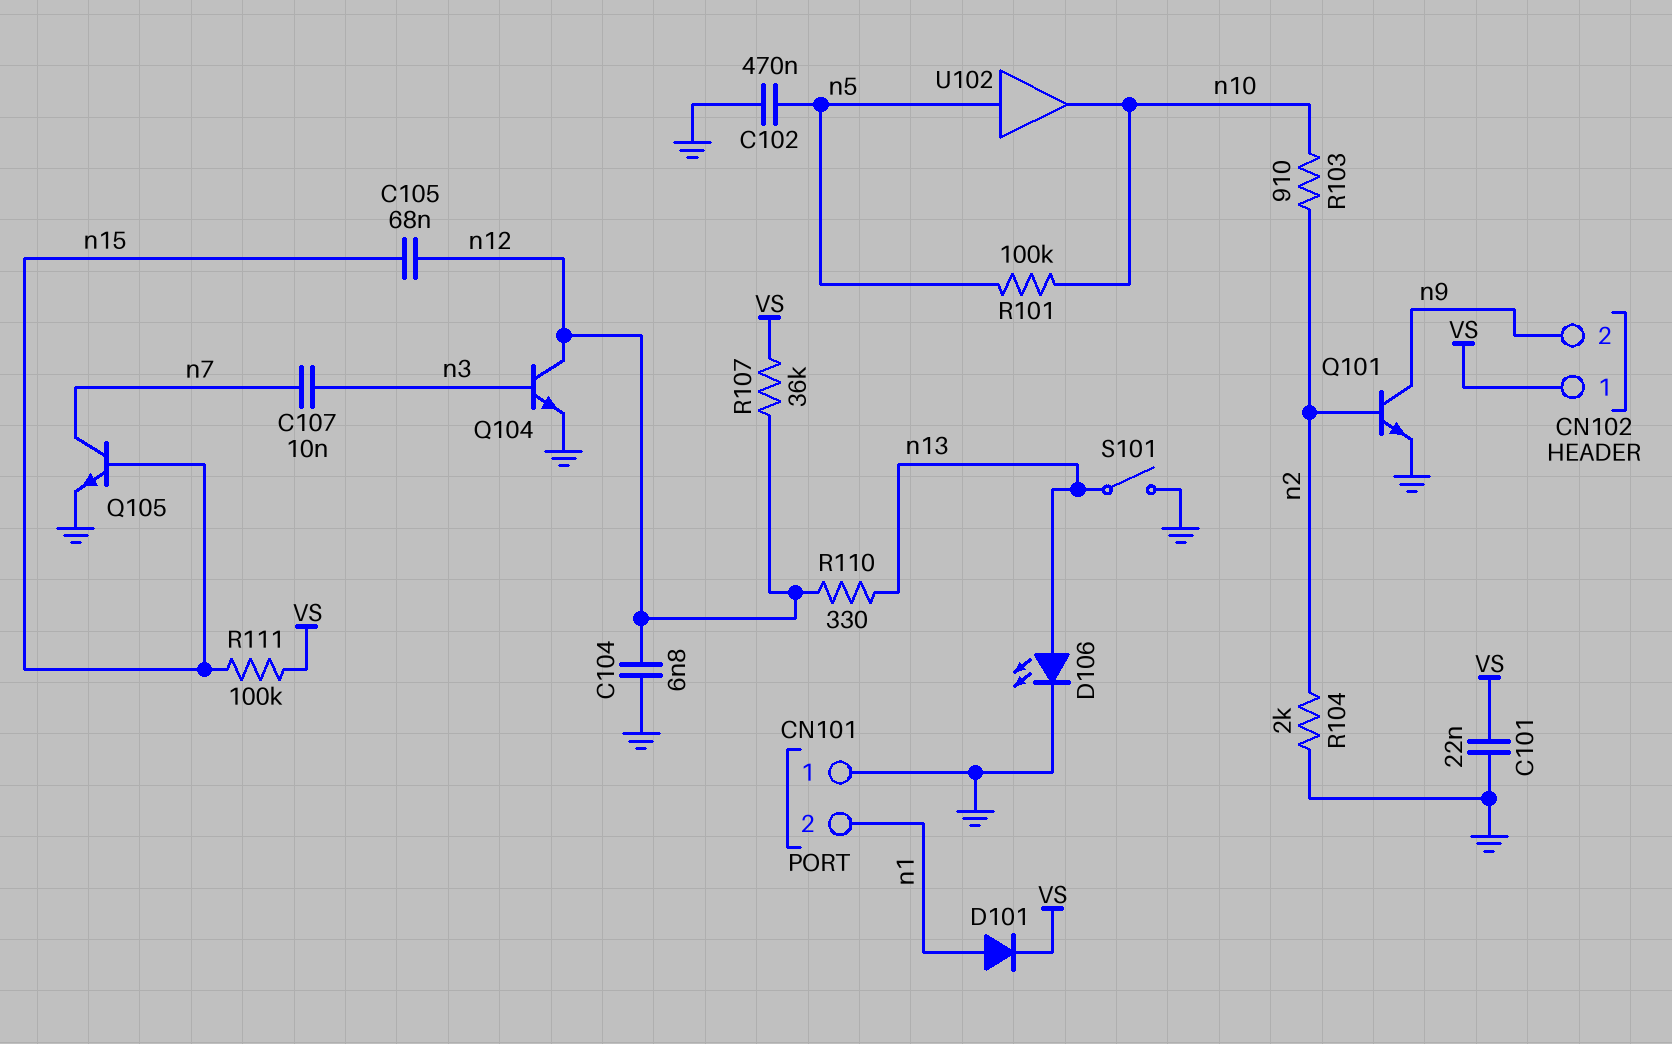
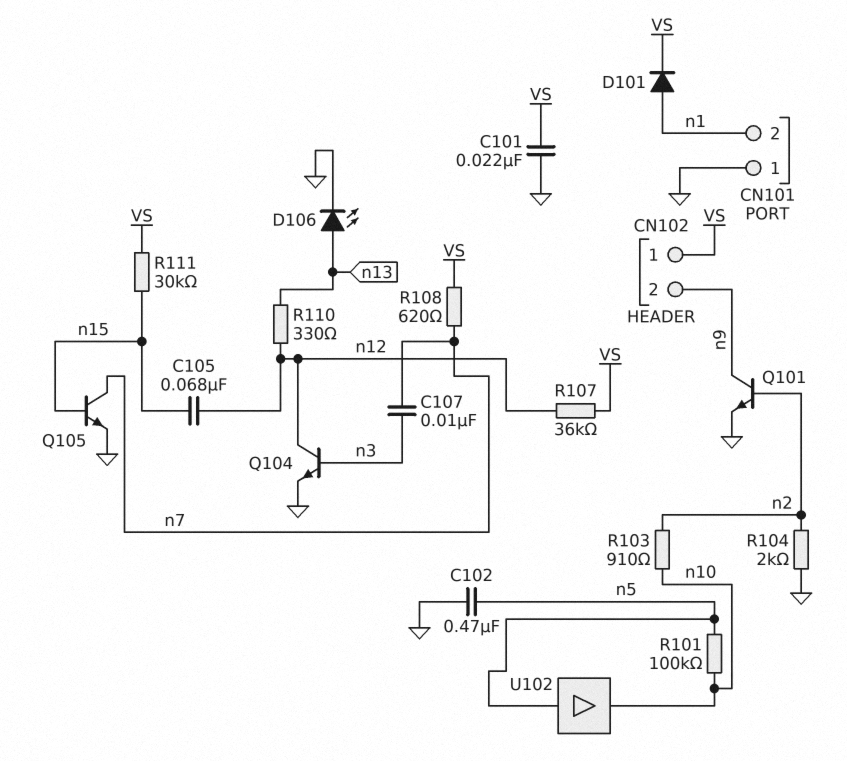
C104: 6.8nF (GND, n12) -> none
R108: none -> 620 (VS, n7)
R111: 100k (VS, n15) -> 30k (VS, n15)
S101: switch (GND, n13) -> none

